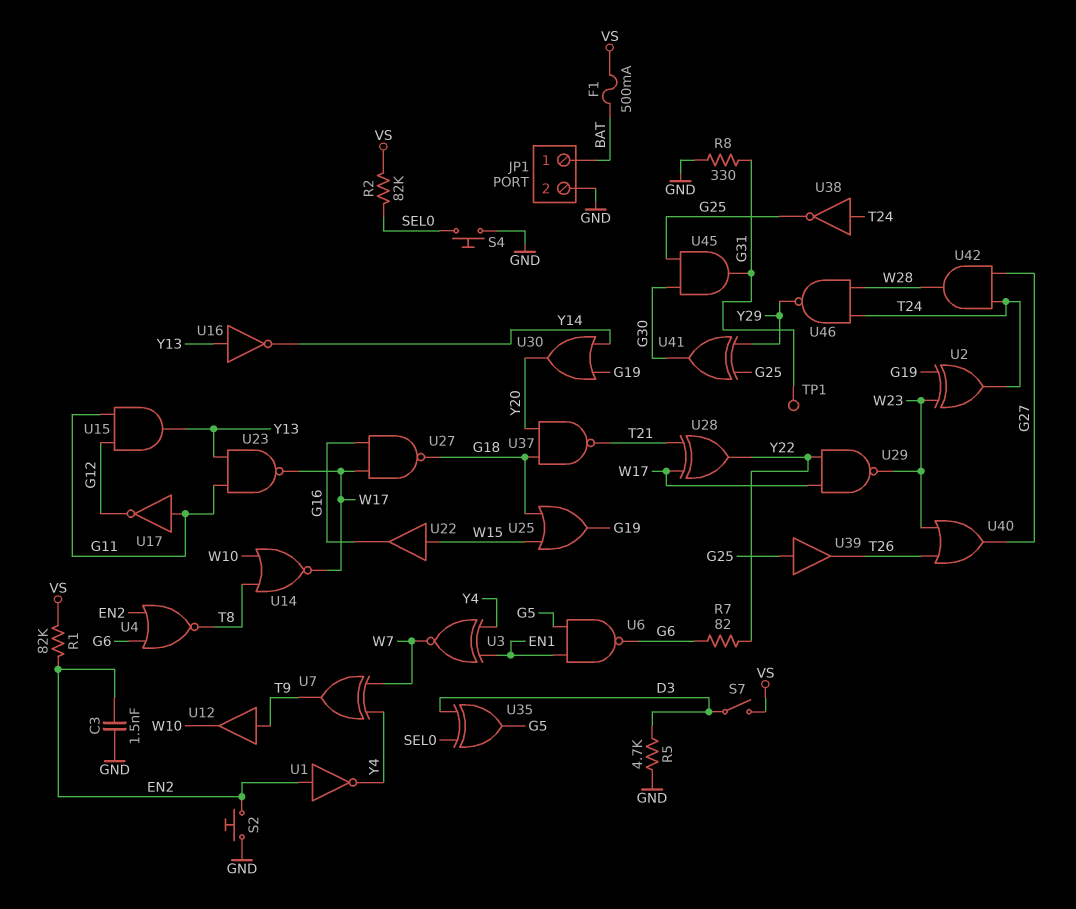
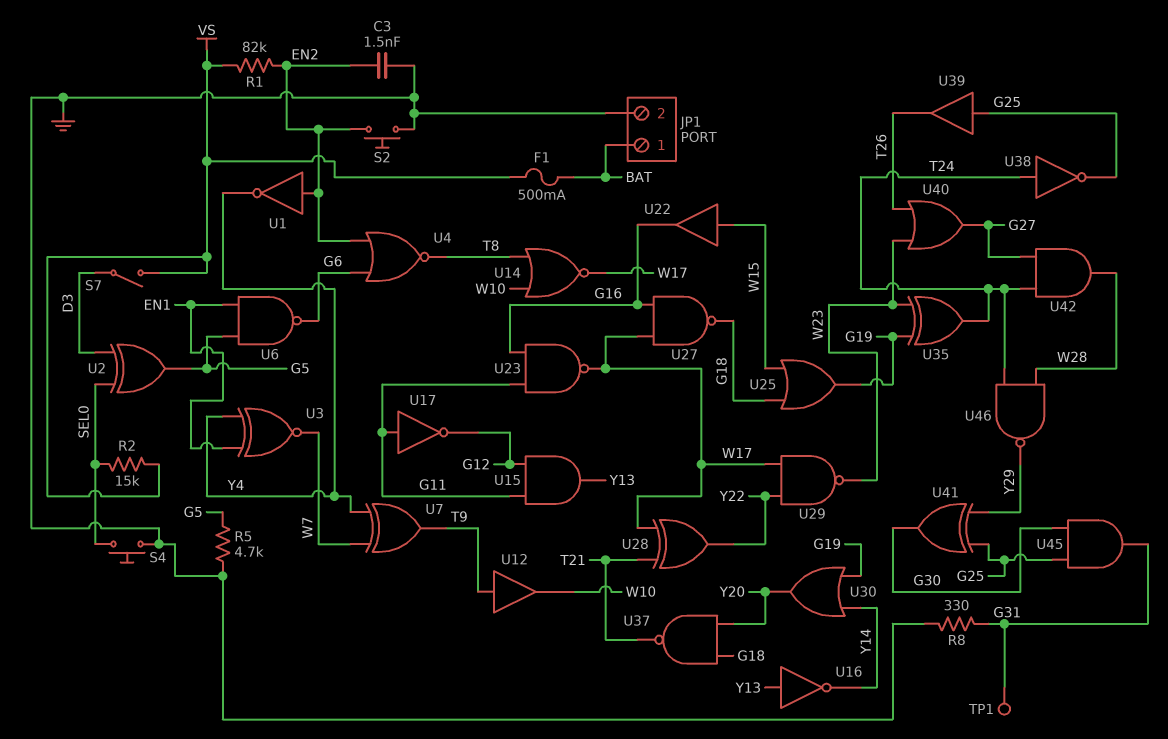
R2: 82k (SEL0, VS) -> 15k (SEL0, VS)
R5: 4.7k (D3, GND) -> 4.7k (G5, GND)
R7: 82 (G6, Y22) -> none
U2: XOR (in G19, in W23, out T24) -> XOR (in D3, in SEL0, out G5)
U23: NAND (in G11, in Y13, out W17) -> NAND (in G11, in G16, out W17)
U35: XOR (in D3, in SEL0, out G5) -> XOR (in G19, in W23, out T24)

